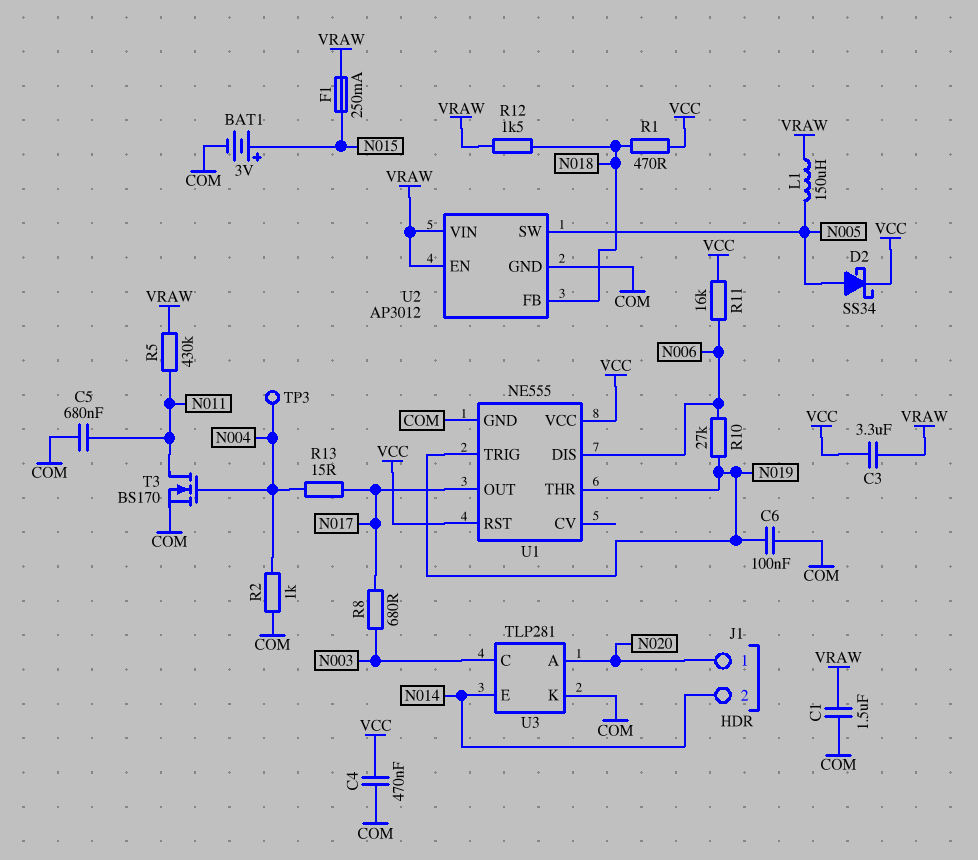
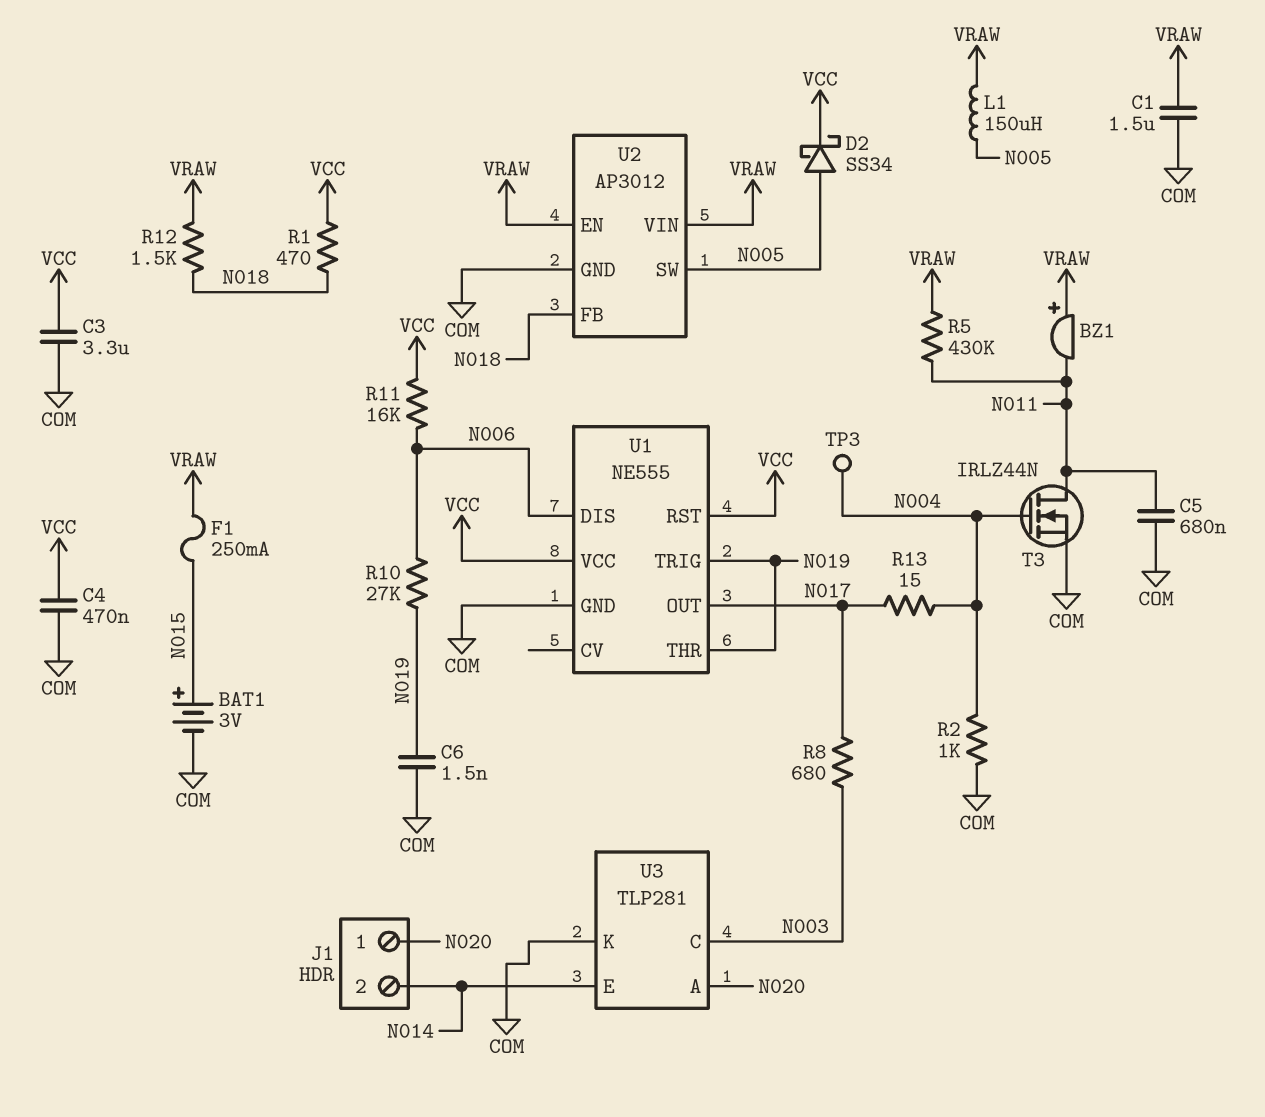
BZ1: none -> buzzer (plus VRAW, minus N011)
C3: 3.3uF (VCC, VRAW) -> 3.3uF (COM, VCC)
C6: 100nF (COM, N019) -> 1.5nF (COM, N019)
T3: NMOS BS170 (G N004, D N011, S COM) -> NMOS IRLZ44N (G N004, D N011, S COM)

